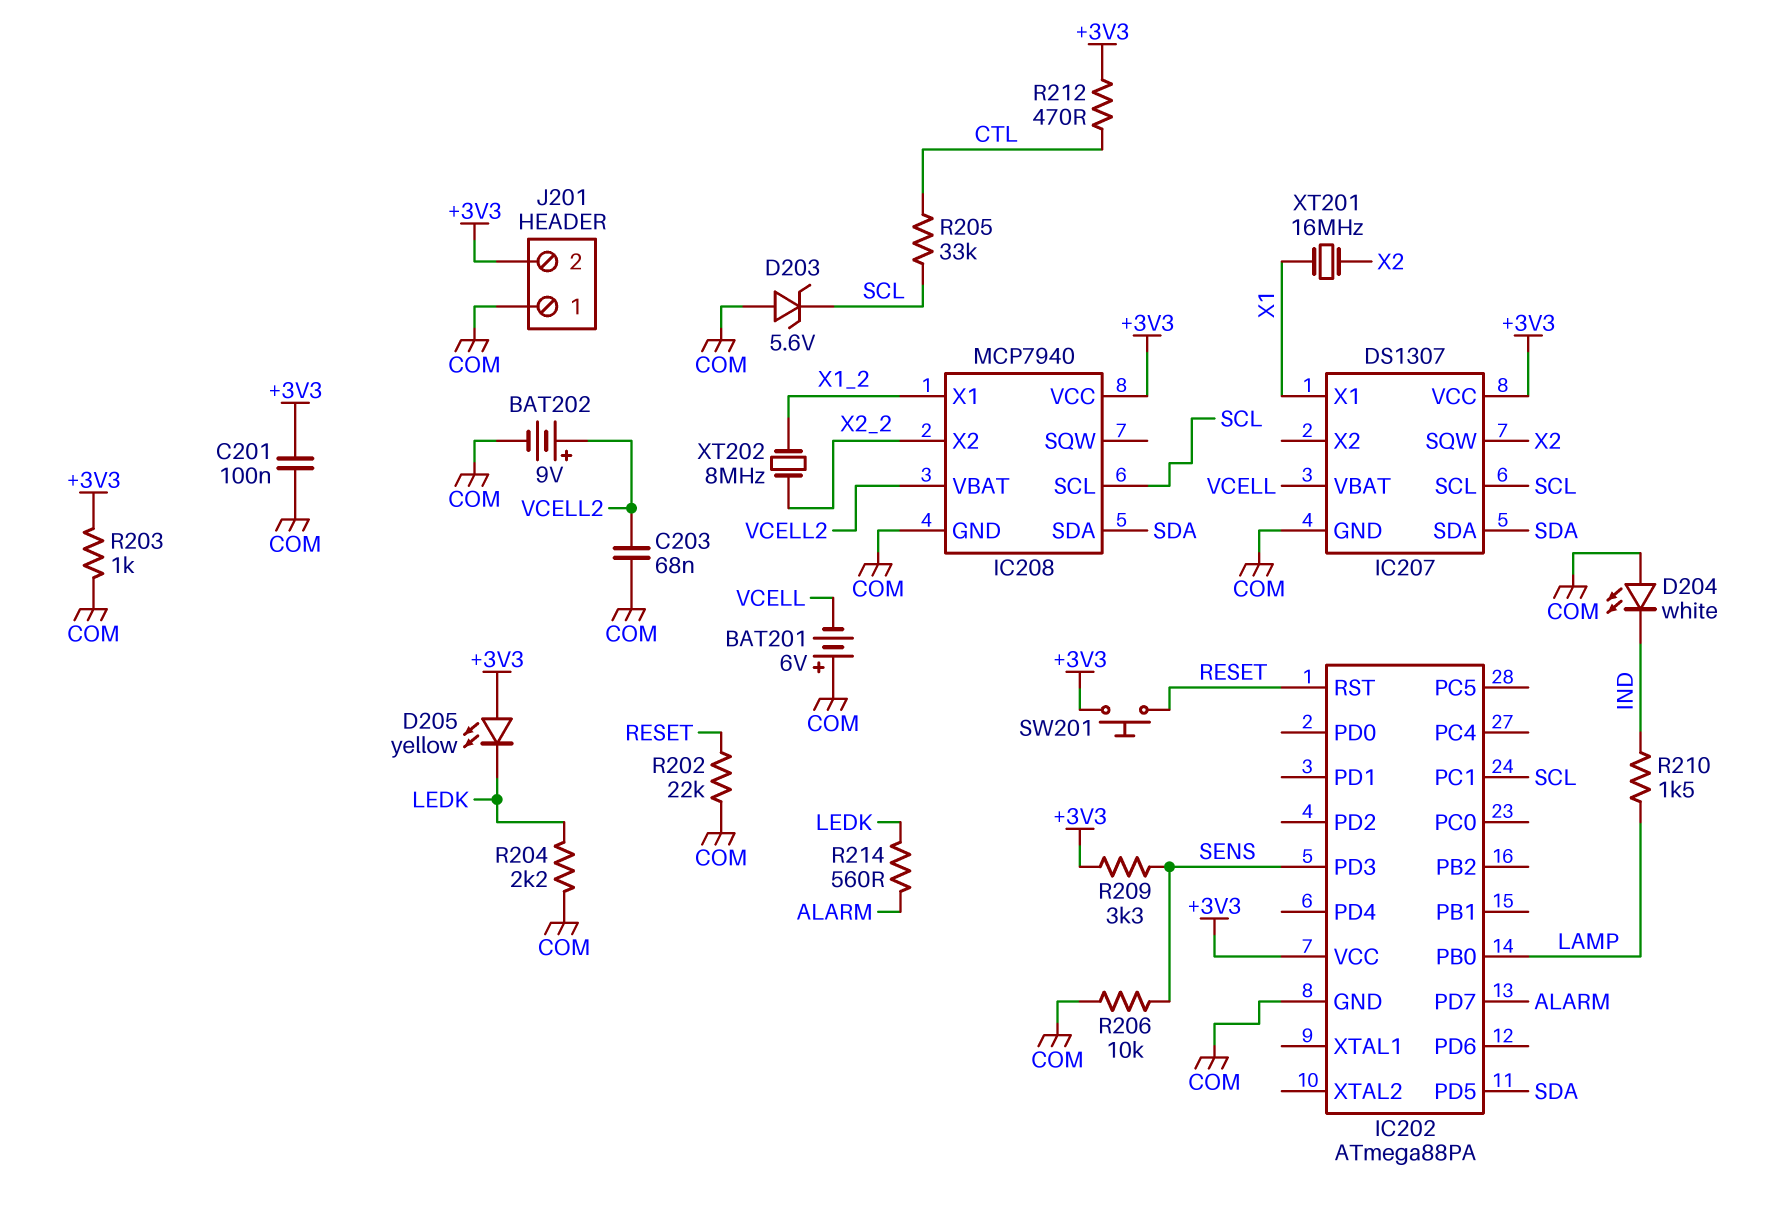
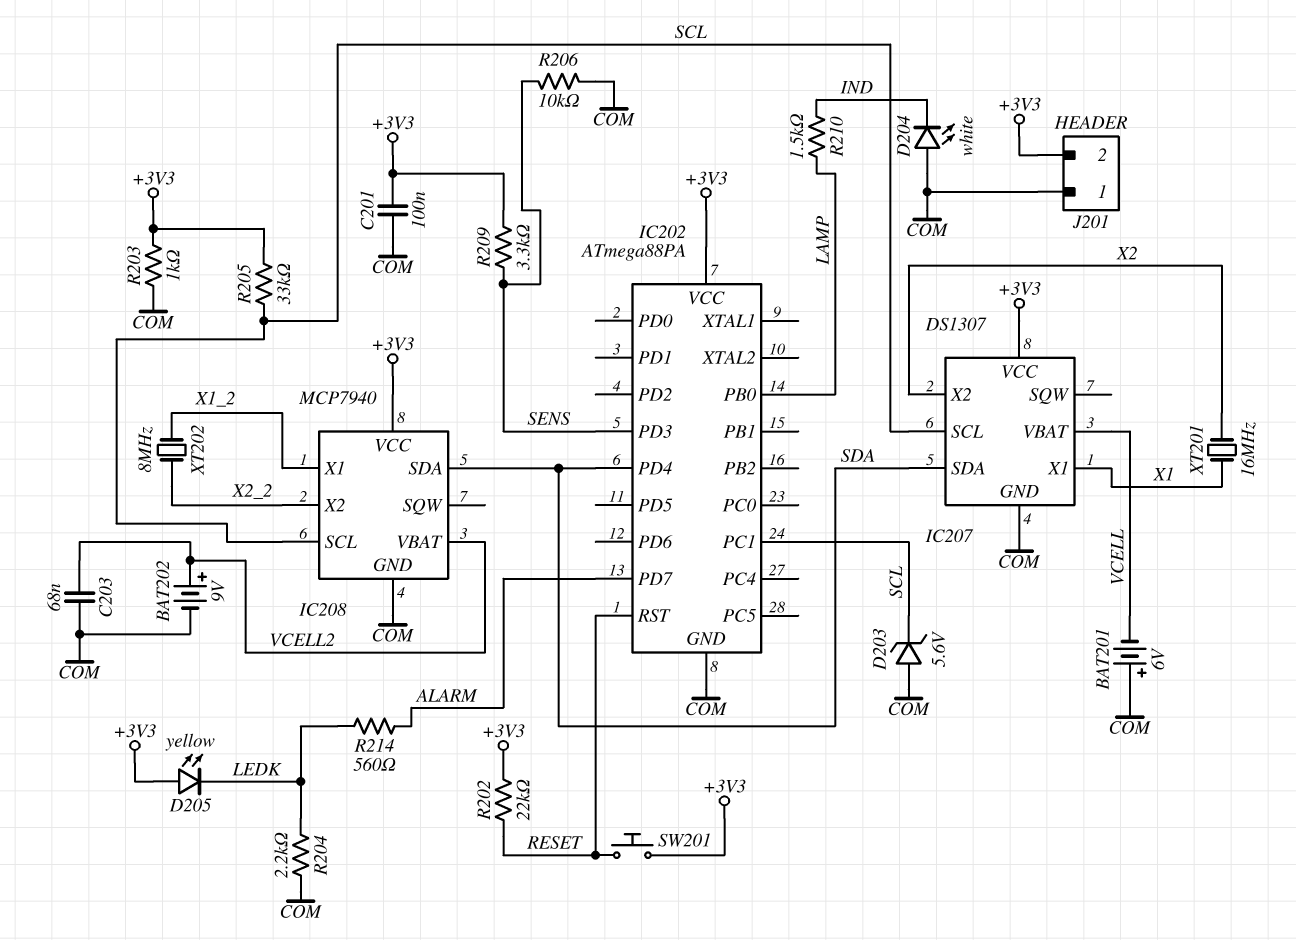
IC202 pin PD4: none -> SDA
IC202 pin PD5: SDA -> none
IC207 pin SQW: X2 -> none
IC207 pin X2: none -> X2
R202: 22k (COM, RESET) -> 22k (+3V3, RESET)
R205: 33k (CTL, SCL) -> 33k (+3V3, SCL)
R212: 470 (+3V3, CTL) -> none

